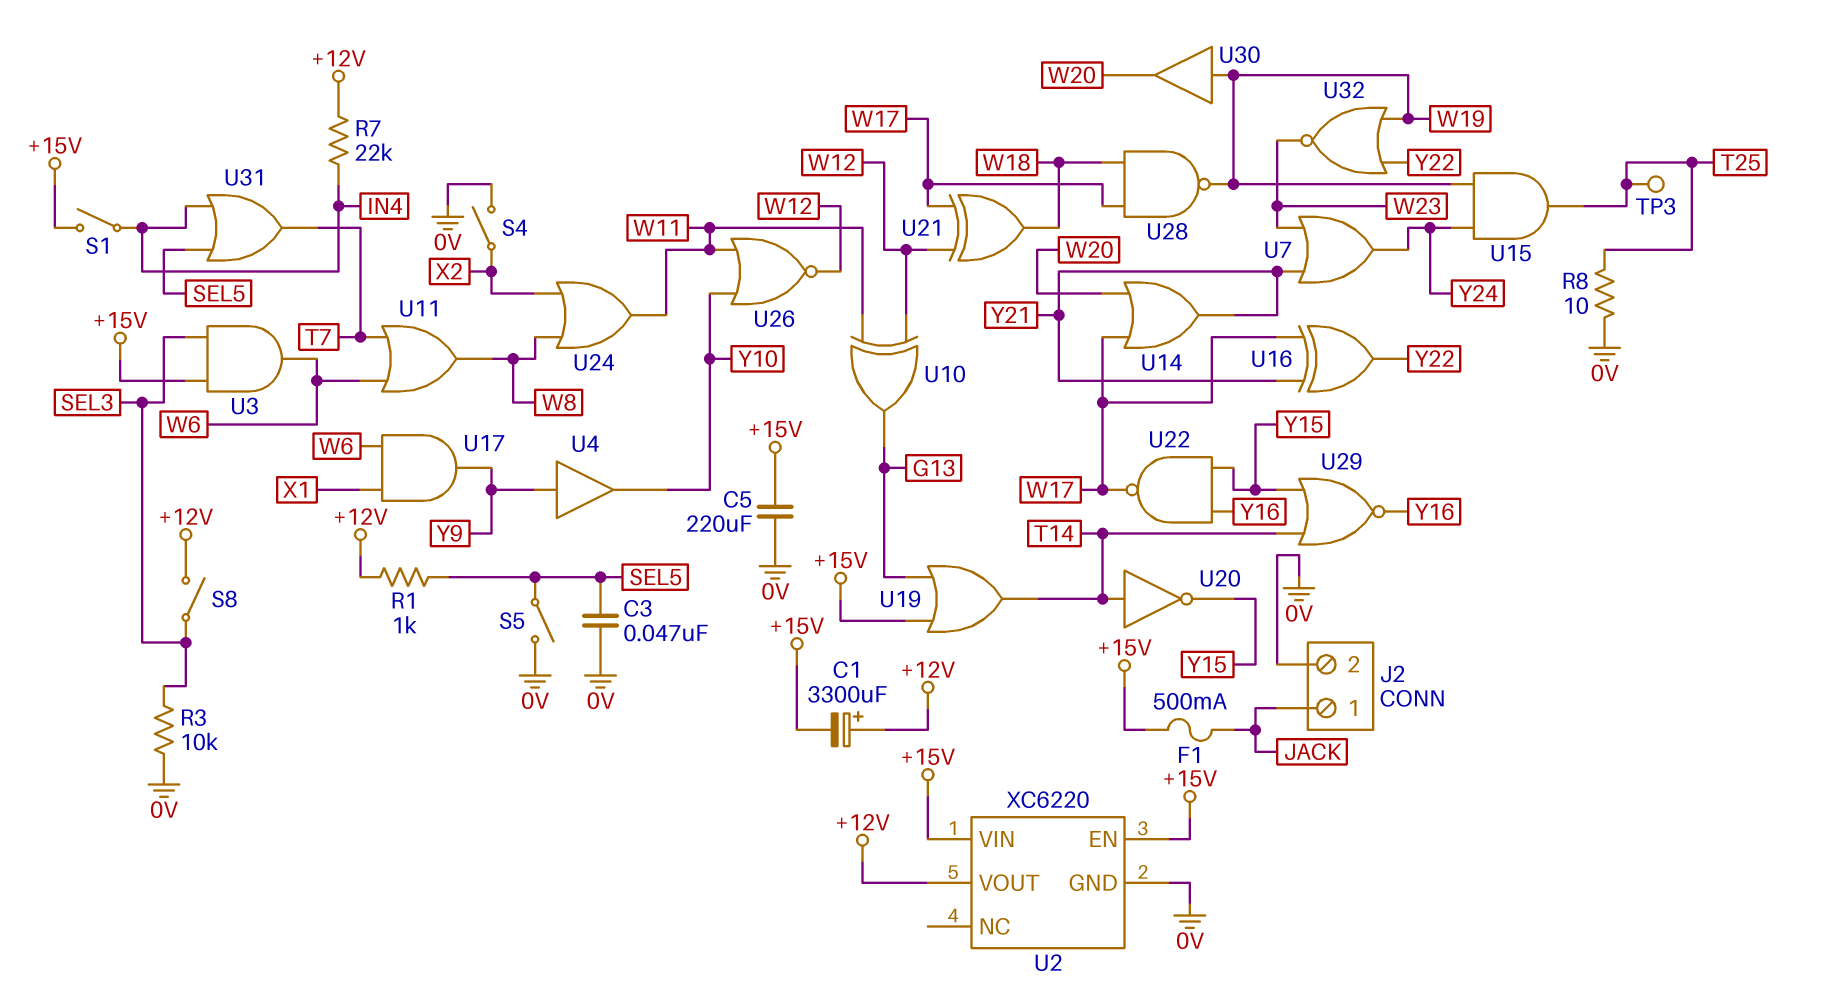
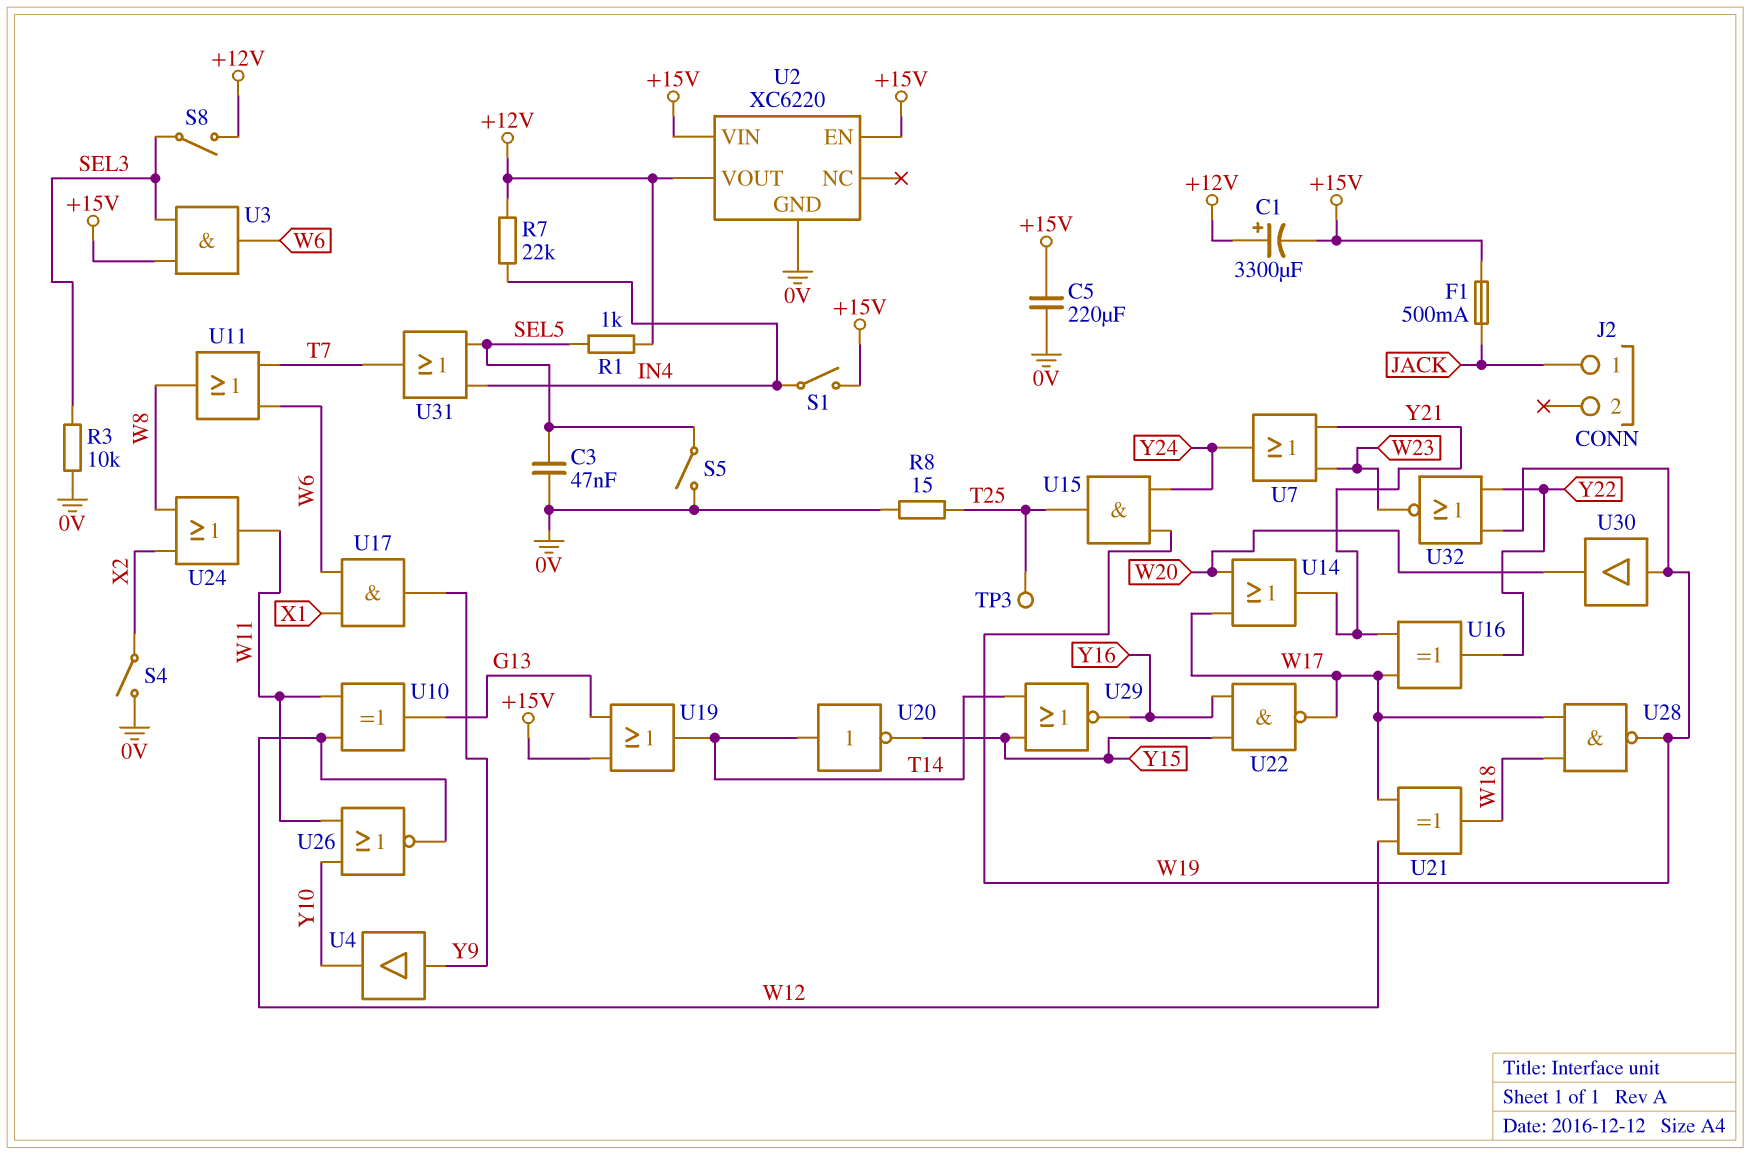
J2 pin 2: 0V -> none
R8: 10 (0V, T25) -> 15 (0V, T25)

